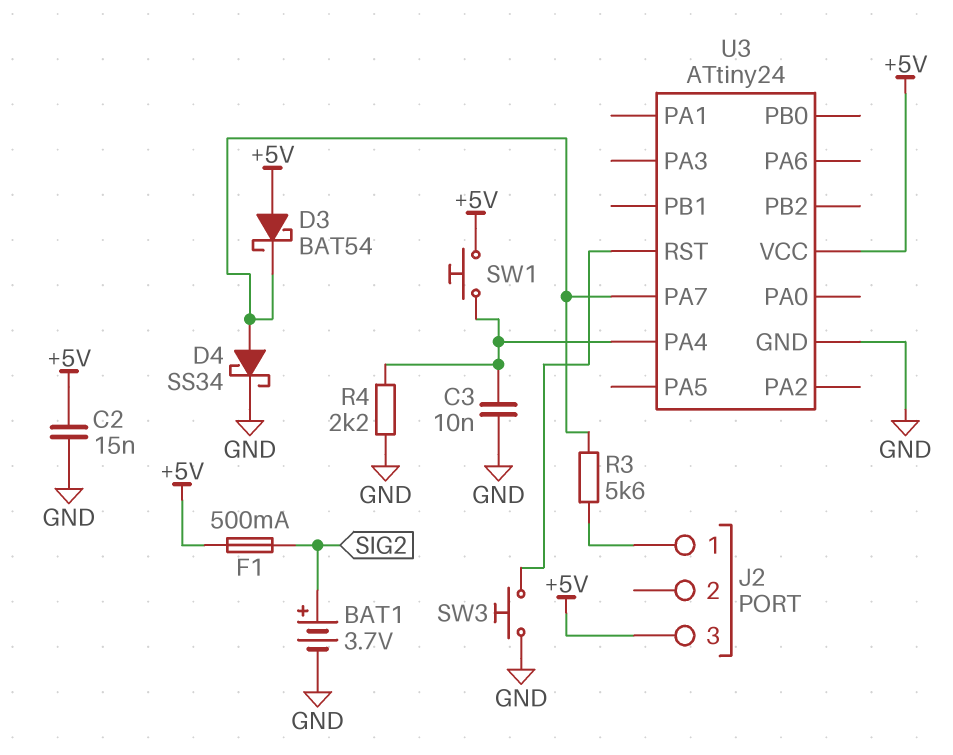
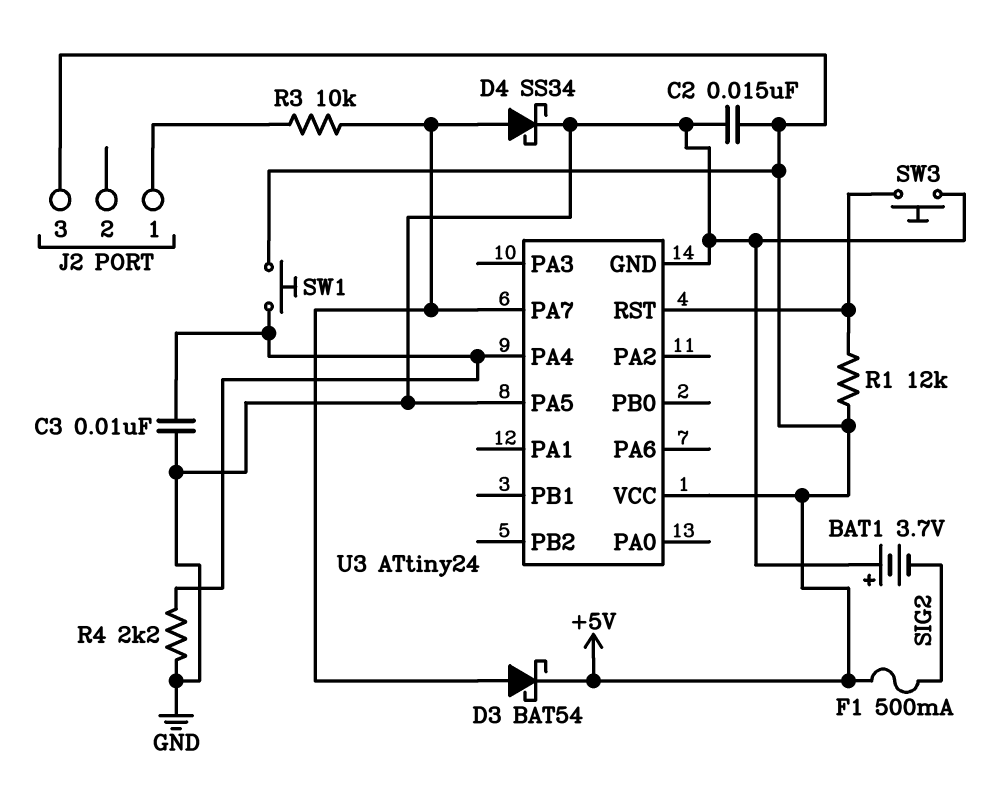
BAT1: 3.7V (plus SIG2, minus GND) -> 3.7V (plus GND, minus SIG2)
D3: schottky BAT54 (A +5V, K U3/PA7) -> schottky BAT54 (A U3/PA7, K +5V)
R1: none -> 12k (+5V, U3/RST)
R3: 5.6k (J2/1, U3/PA7) -> 10k (J2/1, U3/PA7)
U3 pin PA5: none -> GND

